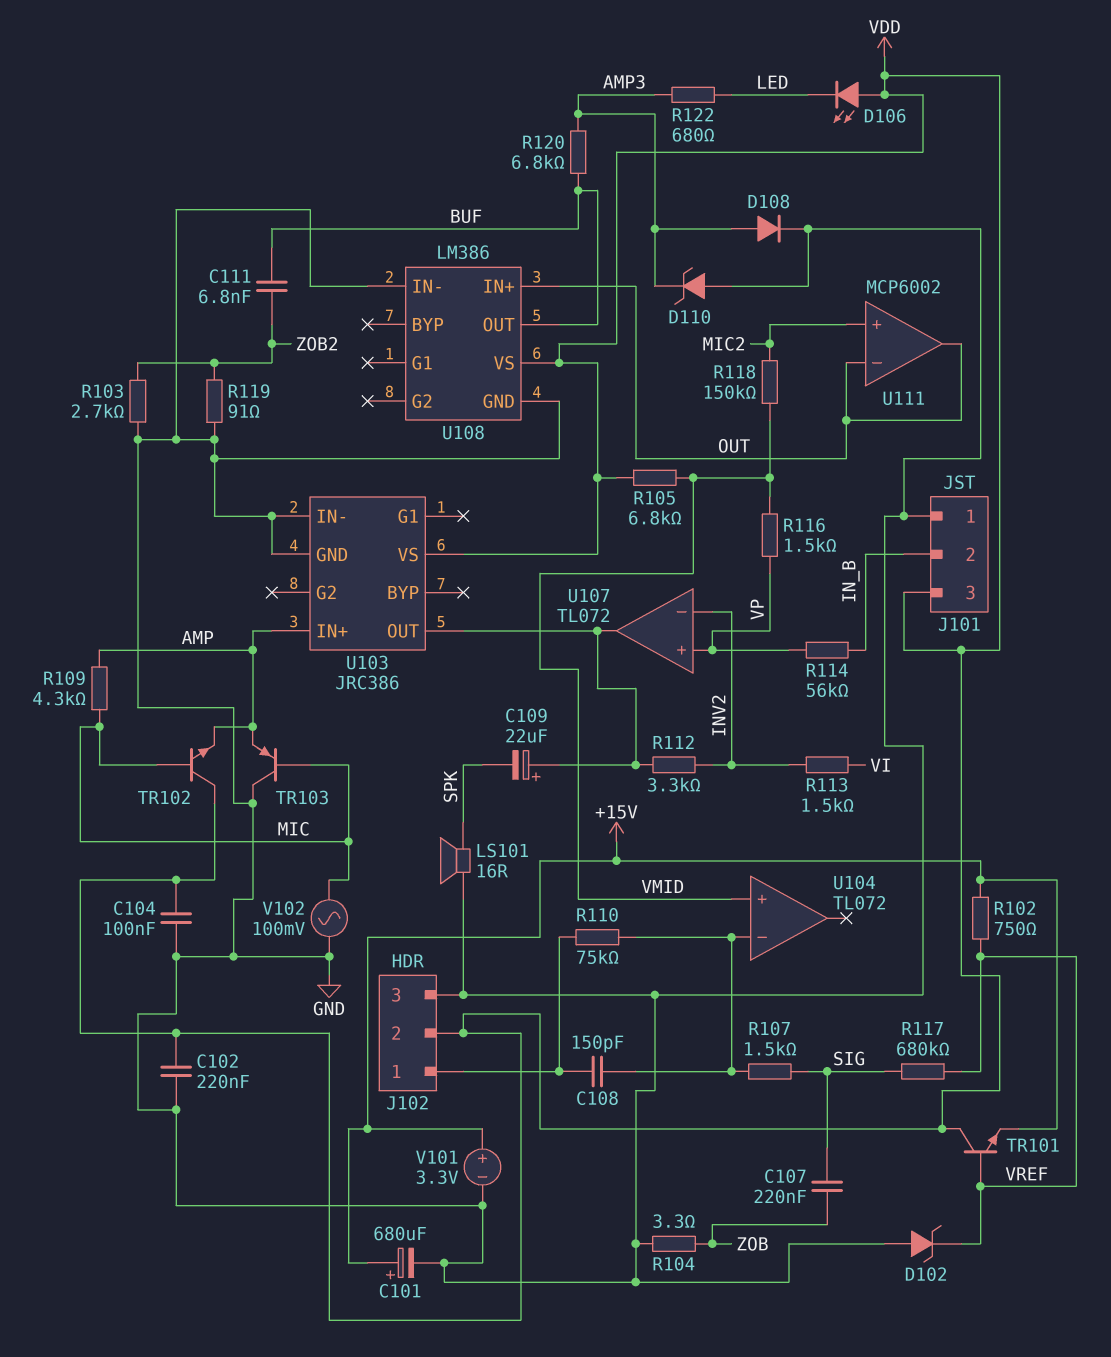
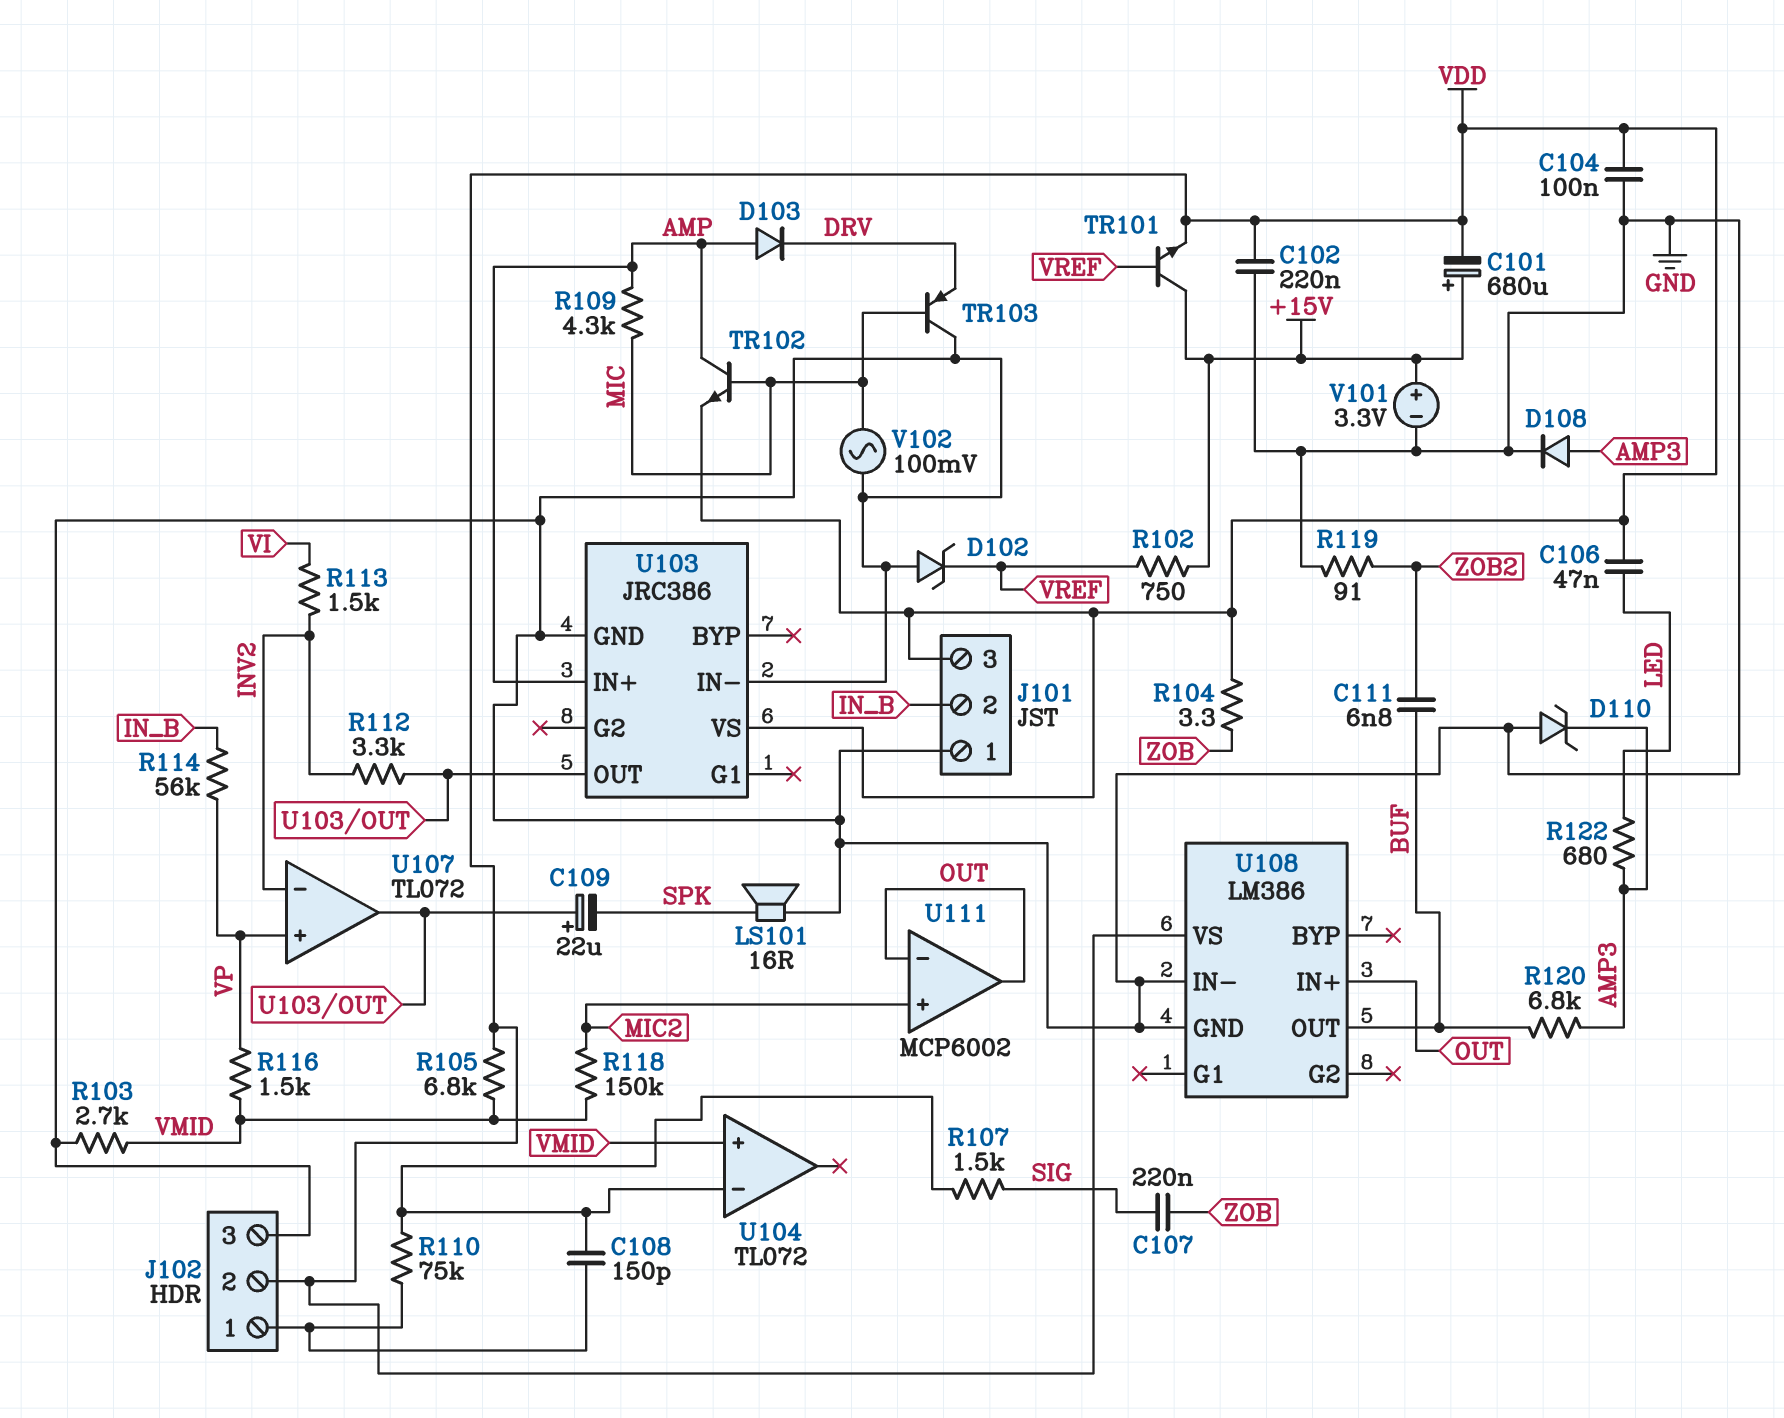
C101: 680uF (plus +15V, minus GND) -> 680uF (plus +15V, minus VDD)
C106: none -> 47nF (LED, VDD)
D103: none -> diode (A AMP, K DRV)
D106: LED (A VDD, K LED) -> none
R103: 2.7k (GND, ZOB2) -> 2.7k (GND, VMID)
R104: 3.3 (GND, ZOB) -> 3.3 (VDD, ZOB)
R117: 680k (SIG, VREF) -> none
TR101: NPN (B VREF, C VDD, E +15V) -> NPN (B VREF, C +15V, E VDD)
TR102: NPN (B MIC, C VDD, E AMP) -> NPN (B MIC, C AMP, E VDD)
TR103: PNP (B MIC, C GND, E AMP) -> PNP (B MIC, C GND, E DRV)

